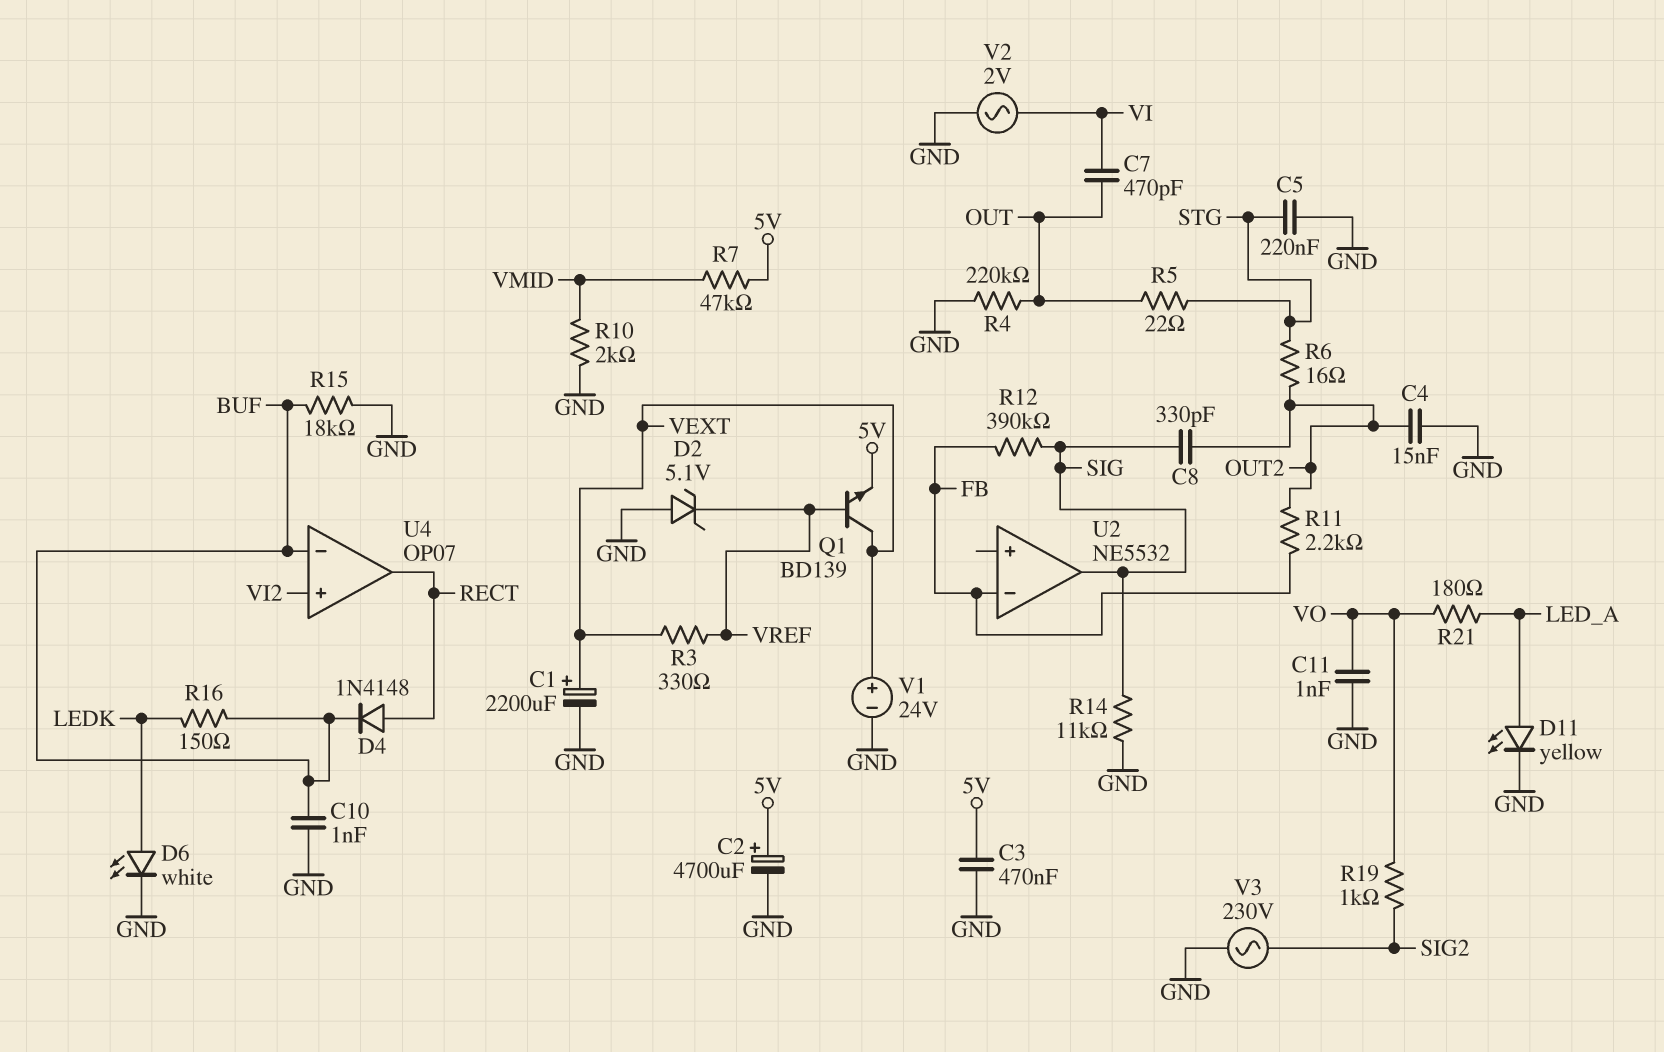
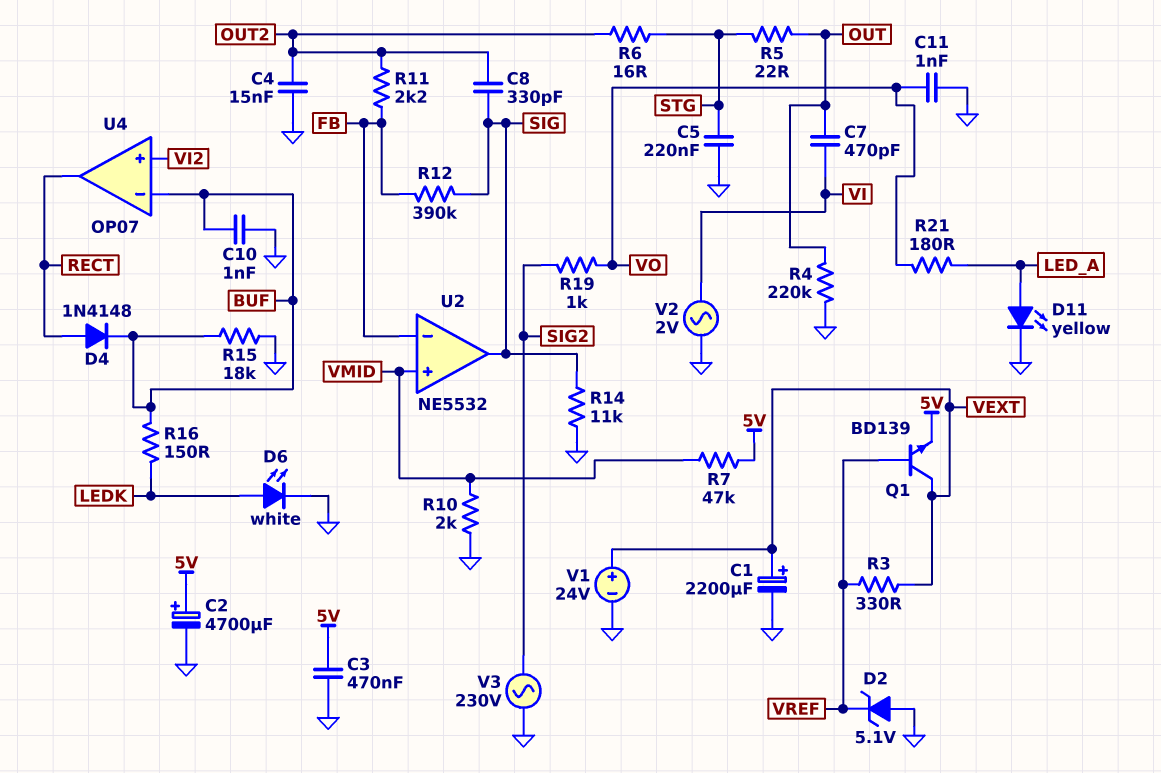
U2 pin in+: none -> VMID

